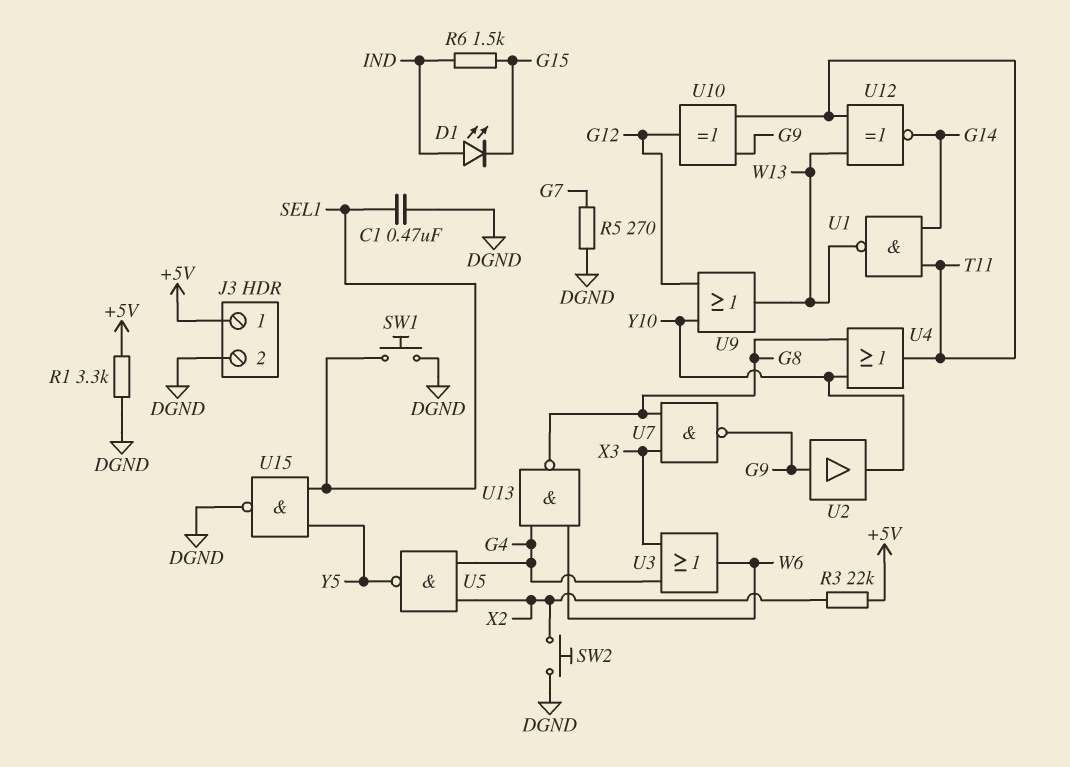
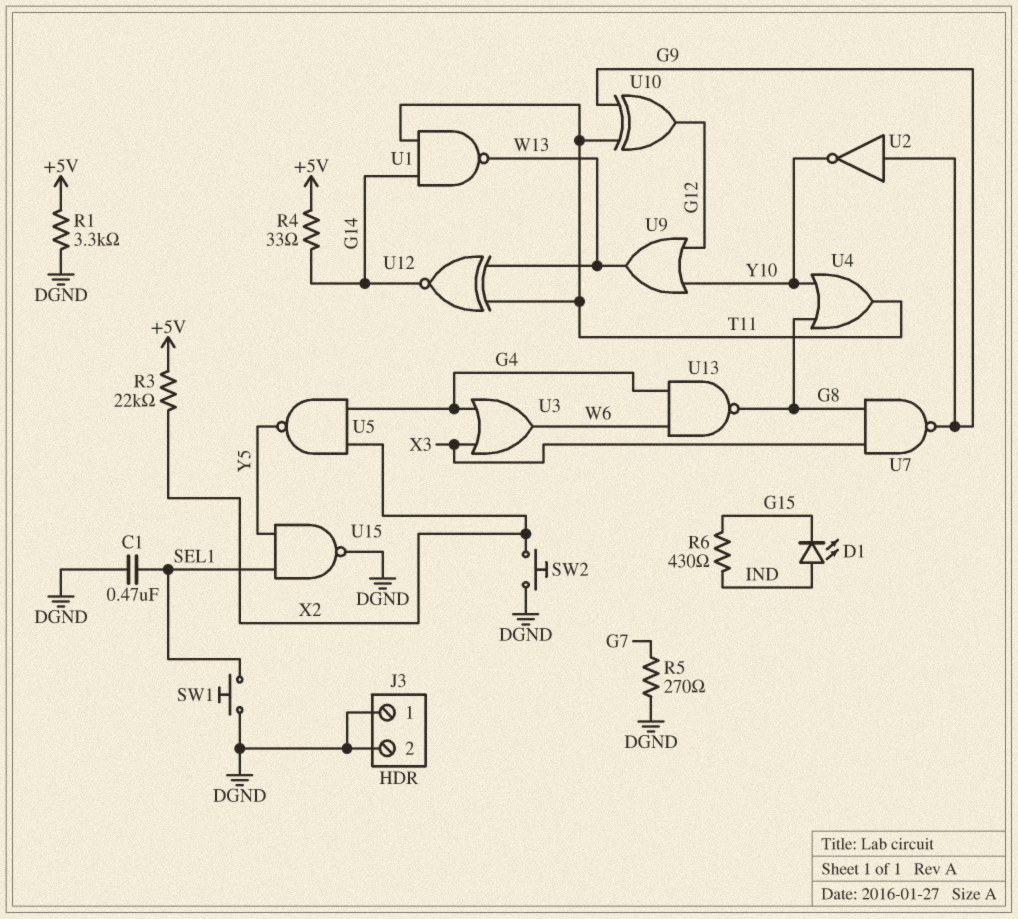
J3 pin 1: +5V -> DGND
R4: none -> 33 (+5V, G14)
R6: 1.5k (G15, IND) -> 430 (G15, IND)
U2: buffer (in G9, out Y10) -> NOT (in G9, out Y10)

